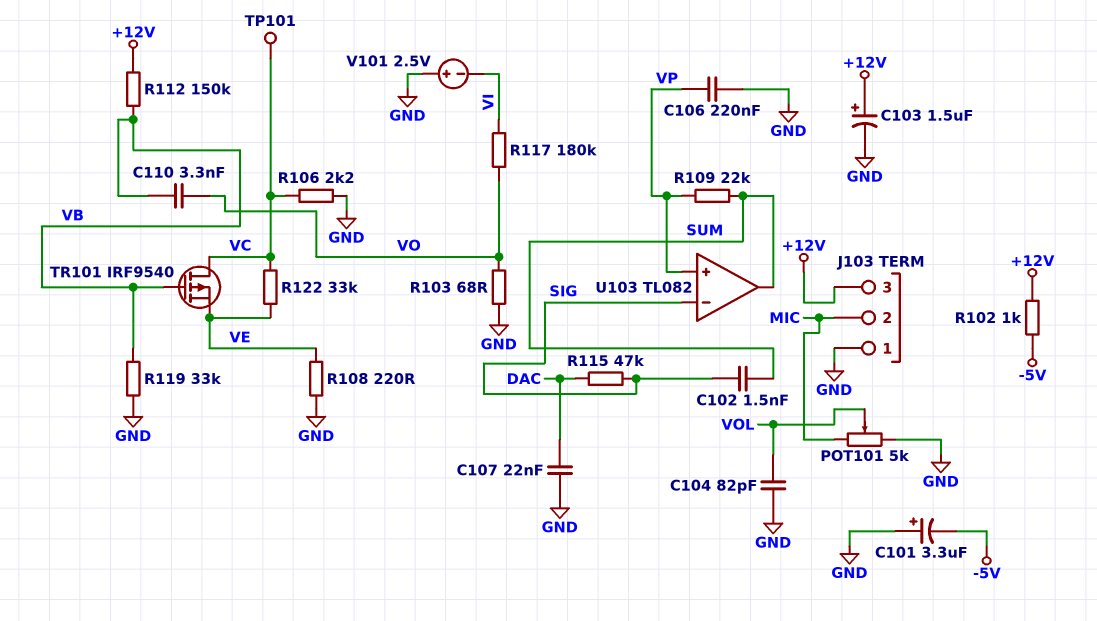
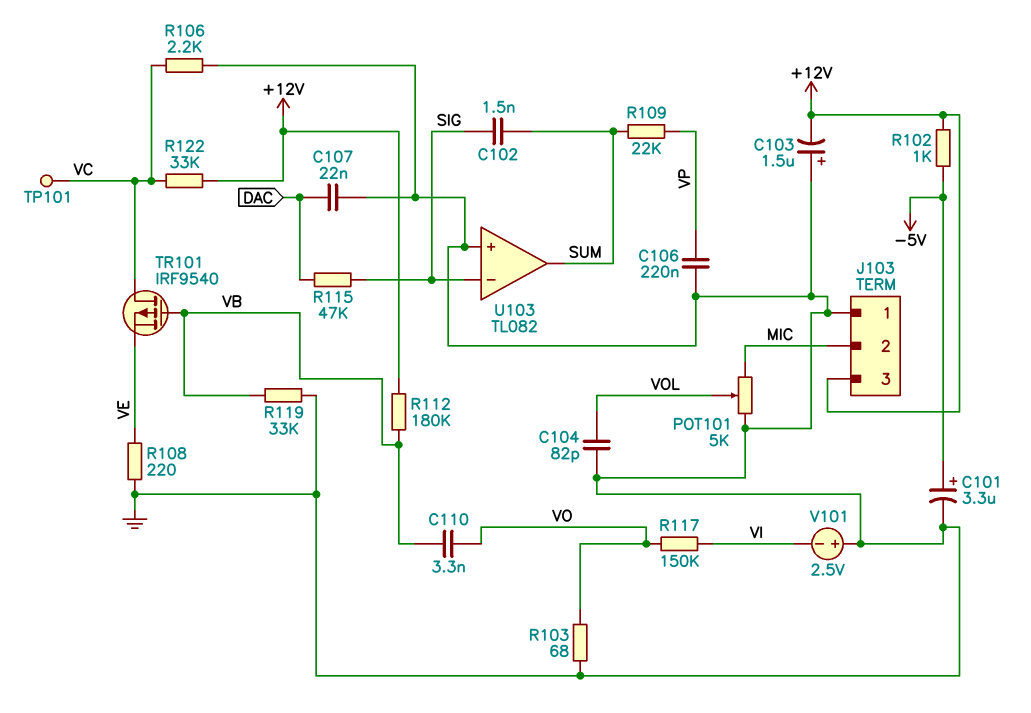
C101: 3.3uF (plus GND, minus -5V) -> 3.3uF (plus -5V, minus GND)
C103: 1.5uF (plus +12V, minus GND) -> 1.5uF (plus GND, minus +12V)
R112: 150k (+12V, VB) -> 180k (+12V, VB)
R117: 180k (VI, VO) -> 150k (VI, VO)
R122: 33k (VC, VE) -> 33k (+12V, VC)
U103 pin in+: VP -> GND

